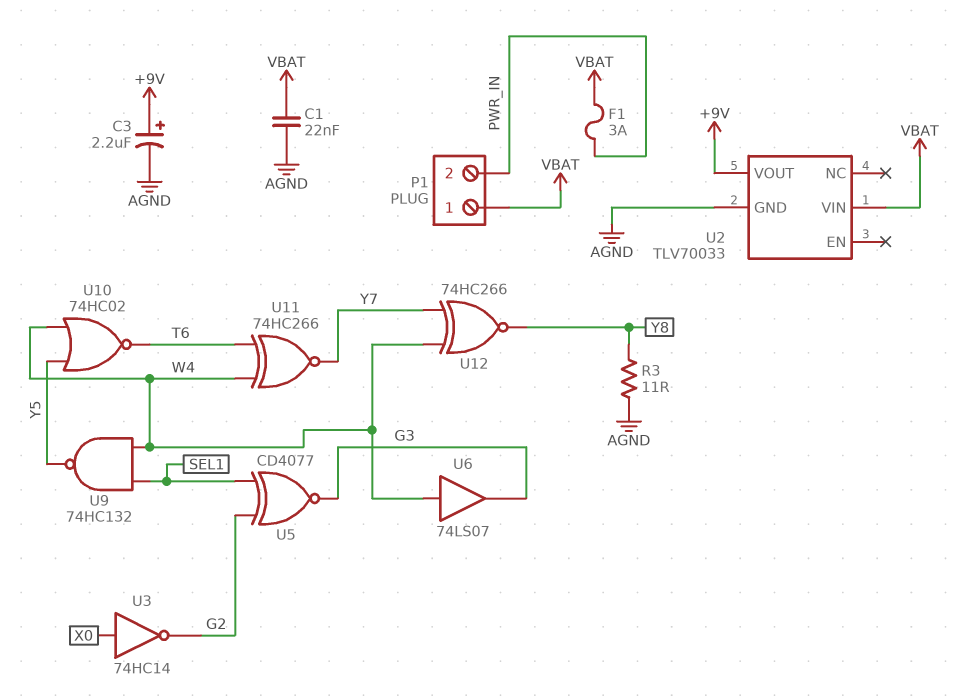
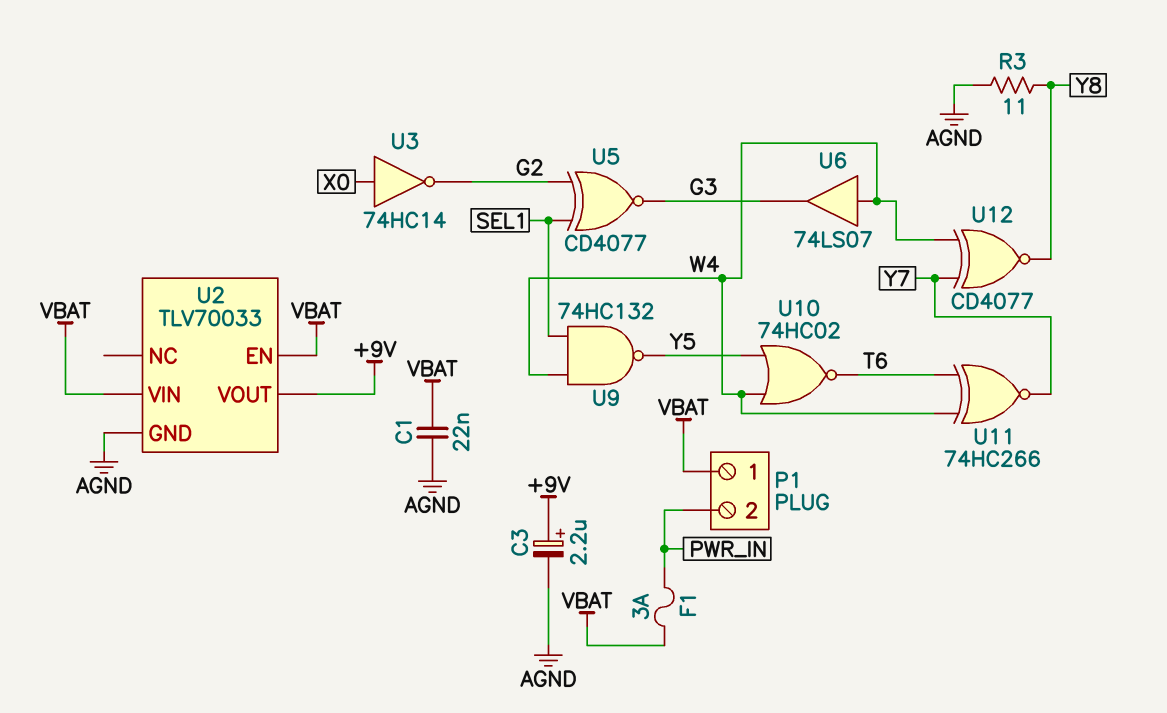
U2 pin EN: none -> VBAT
U12: XNOR 74HC266 (in W4, in Y7, out Y8) -> XNOR CD4077 (in W4, in Y7, out Y8)

